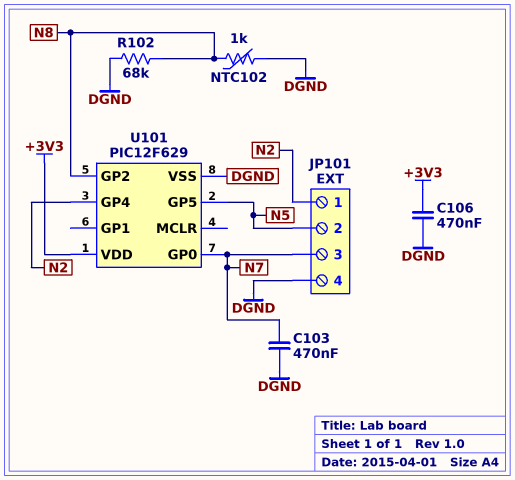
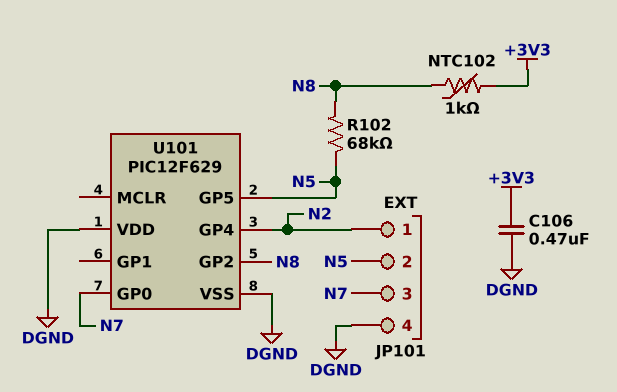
C103: 470nF (DGND, N7) -> none
NTC102: 1k (DGND, N8) -> 1k (+3V3, N8)
R102: 68k (DGND, N8) -> 68k (N5, N8)
U101 pin VDD: +3V3 -> DGND

